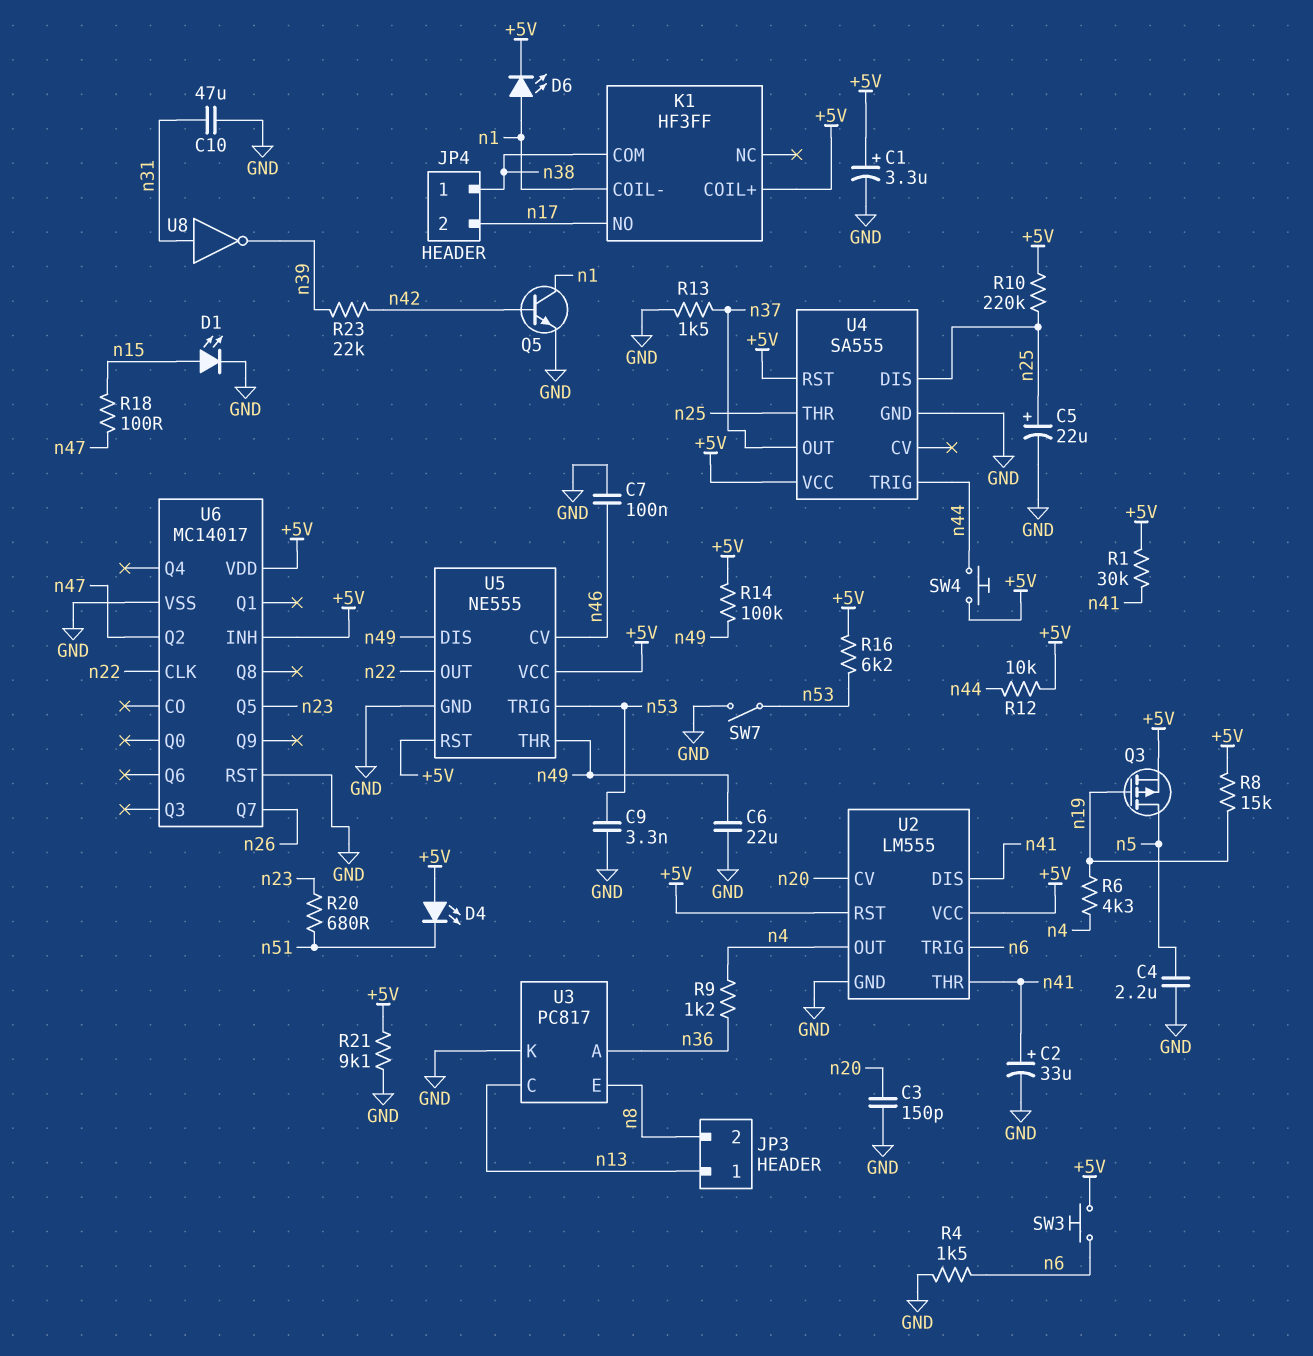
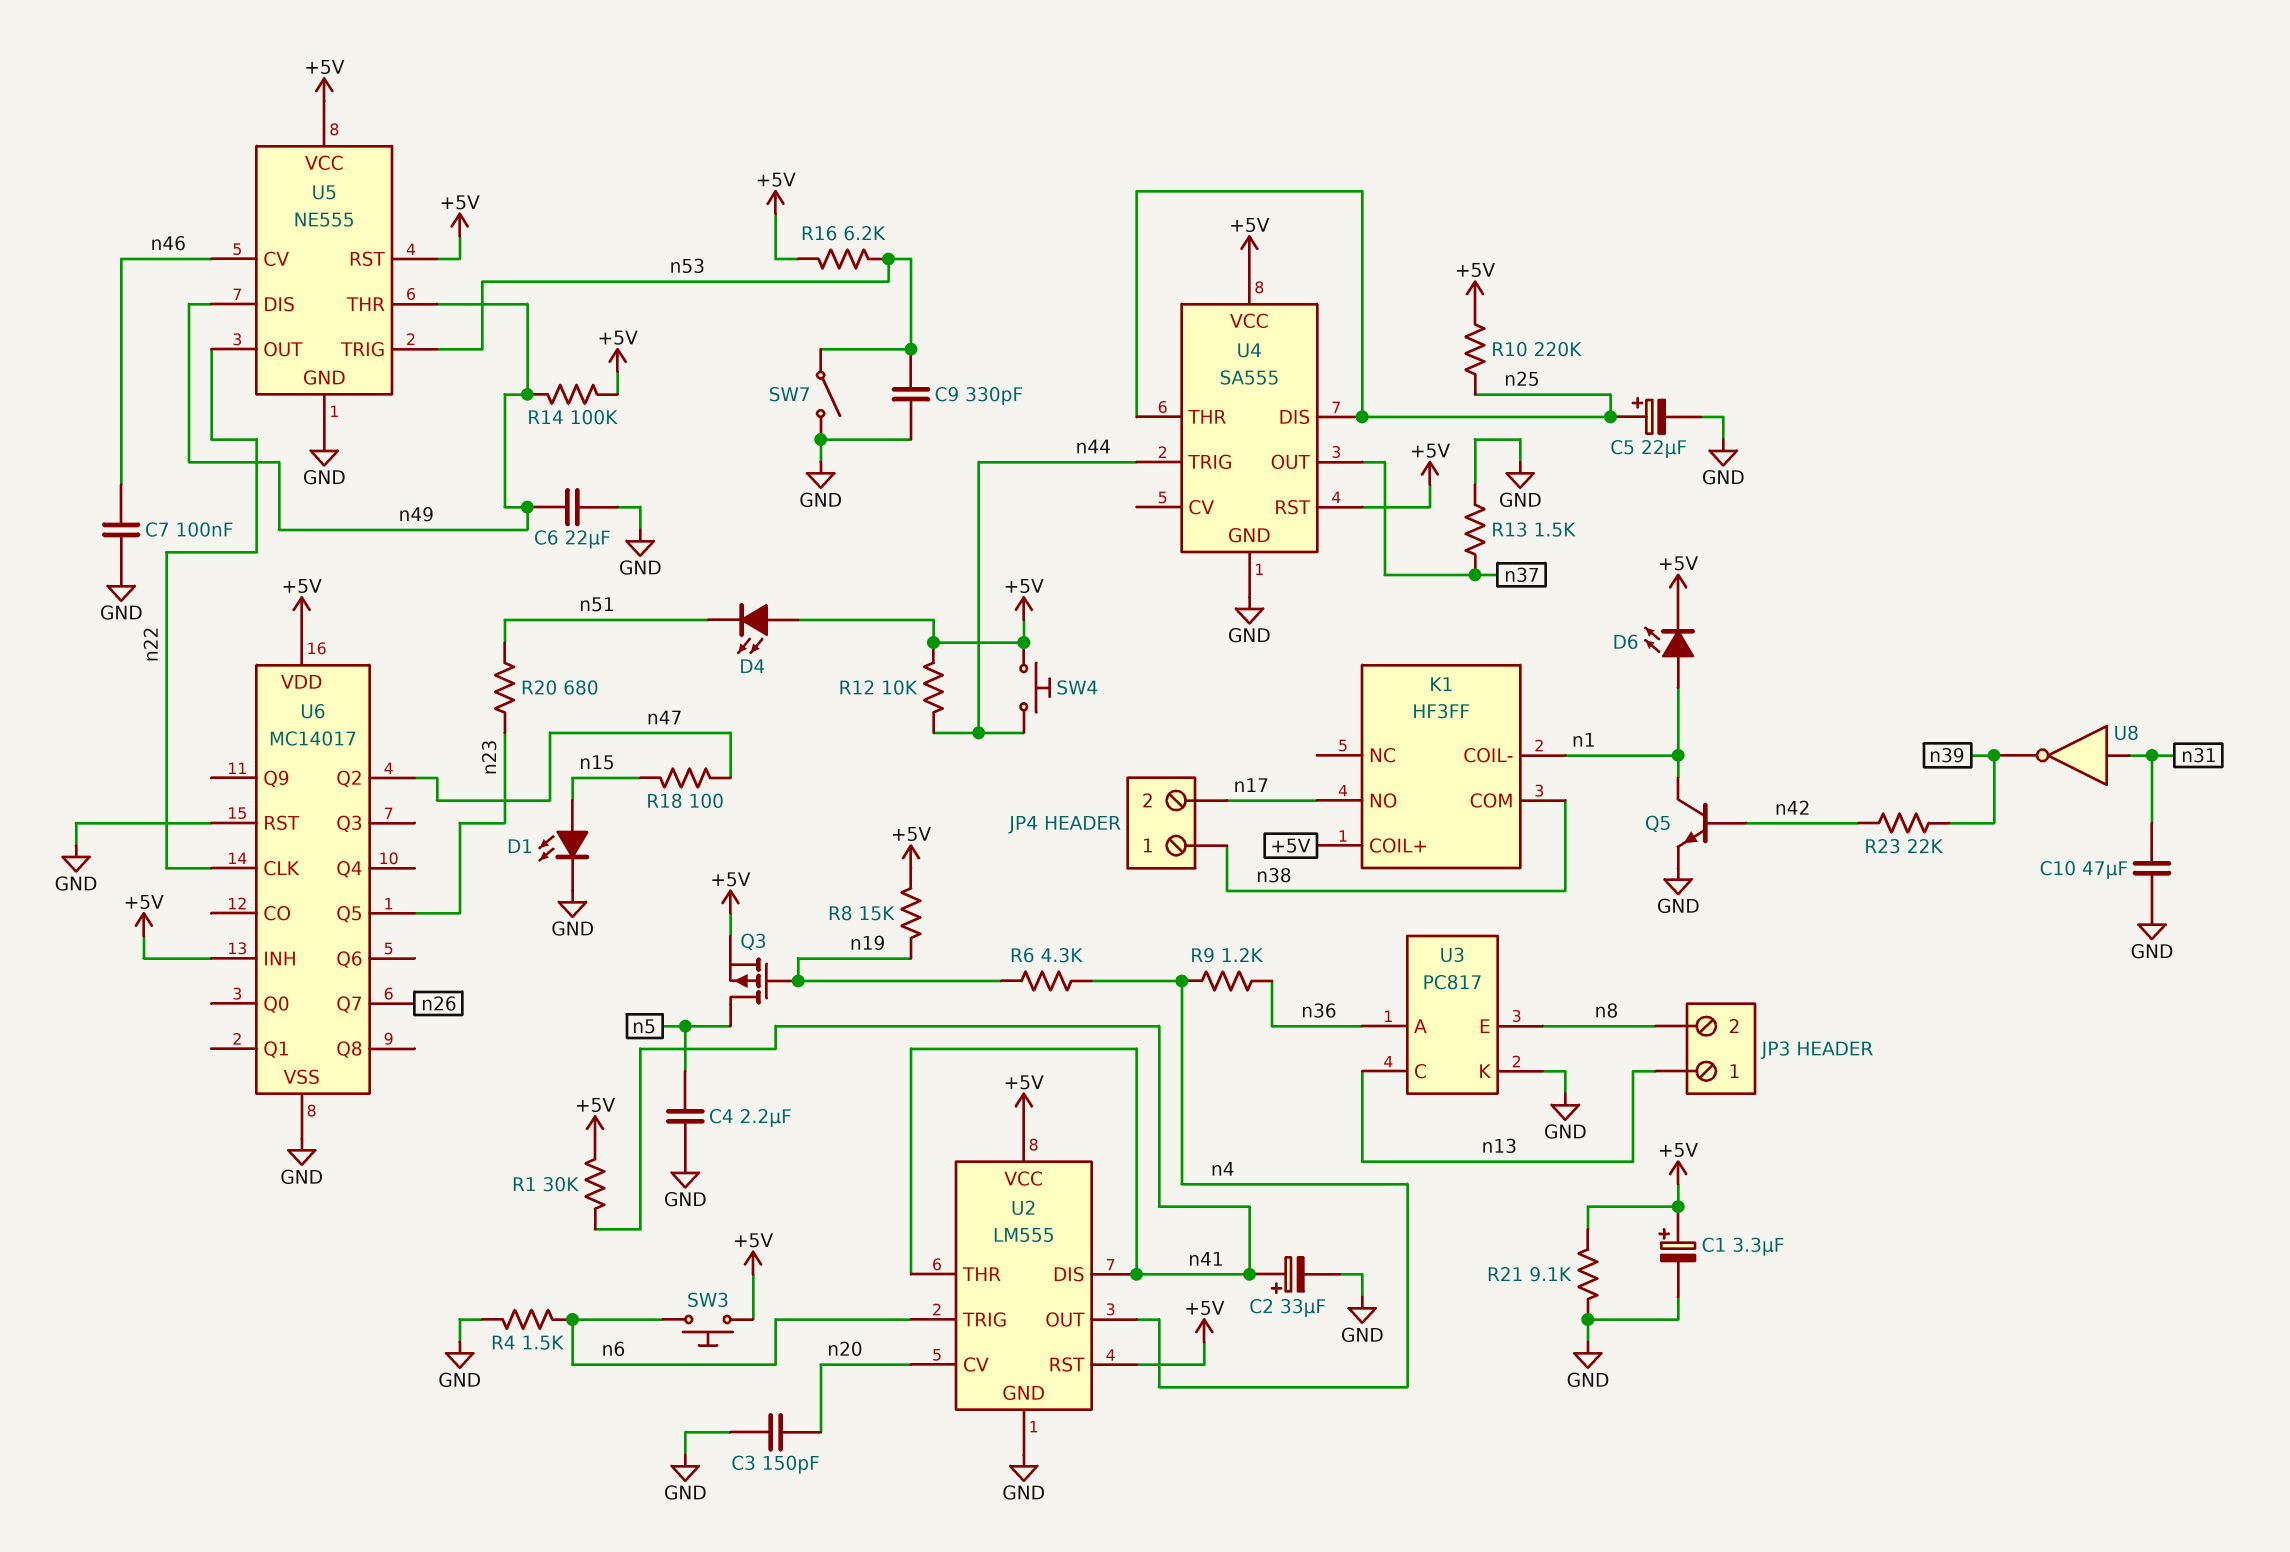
C9: 3.3nF (GND, n53) -> 330pF (GND, n53)

